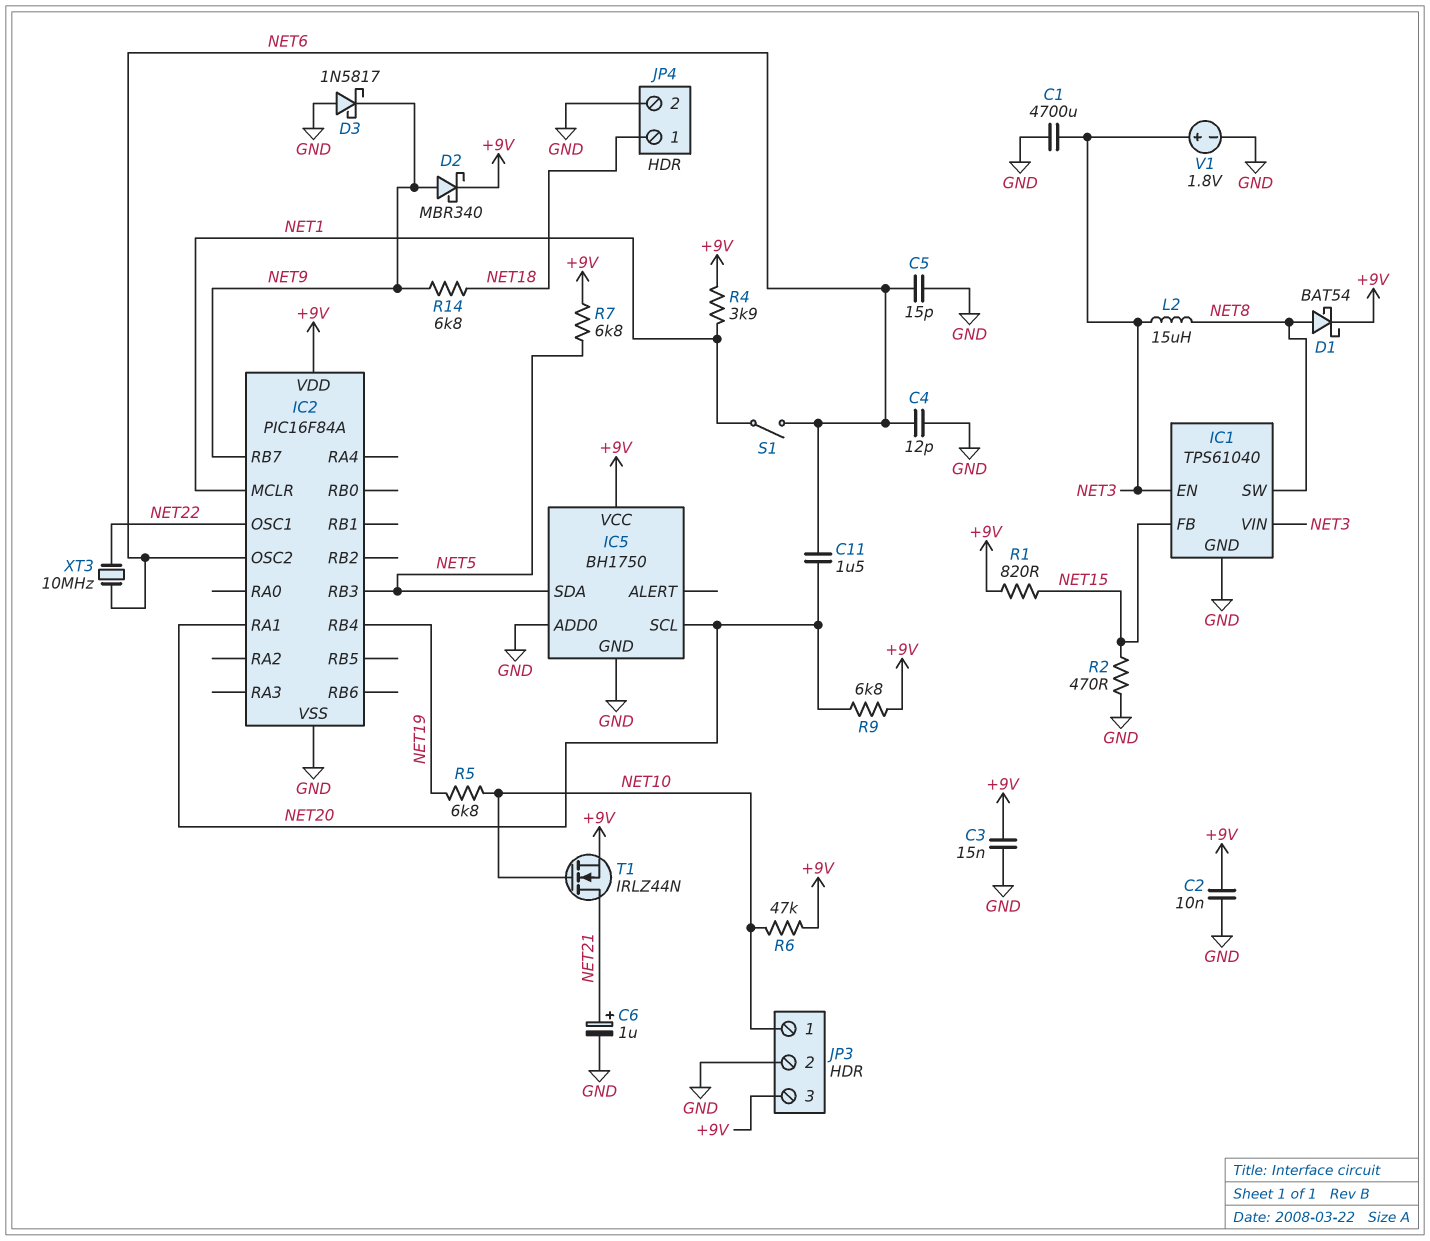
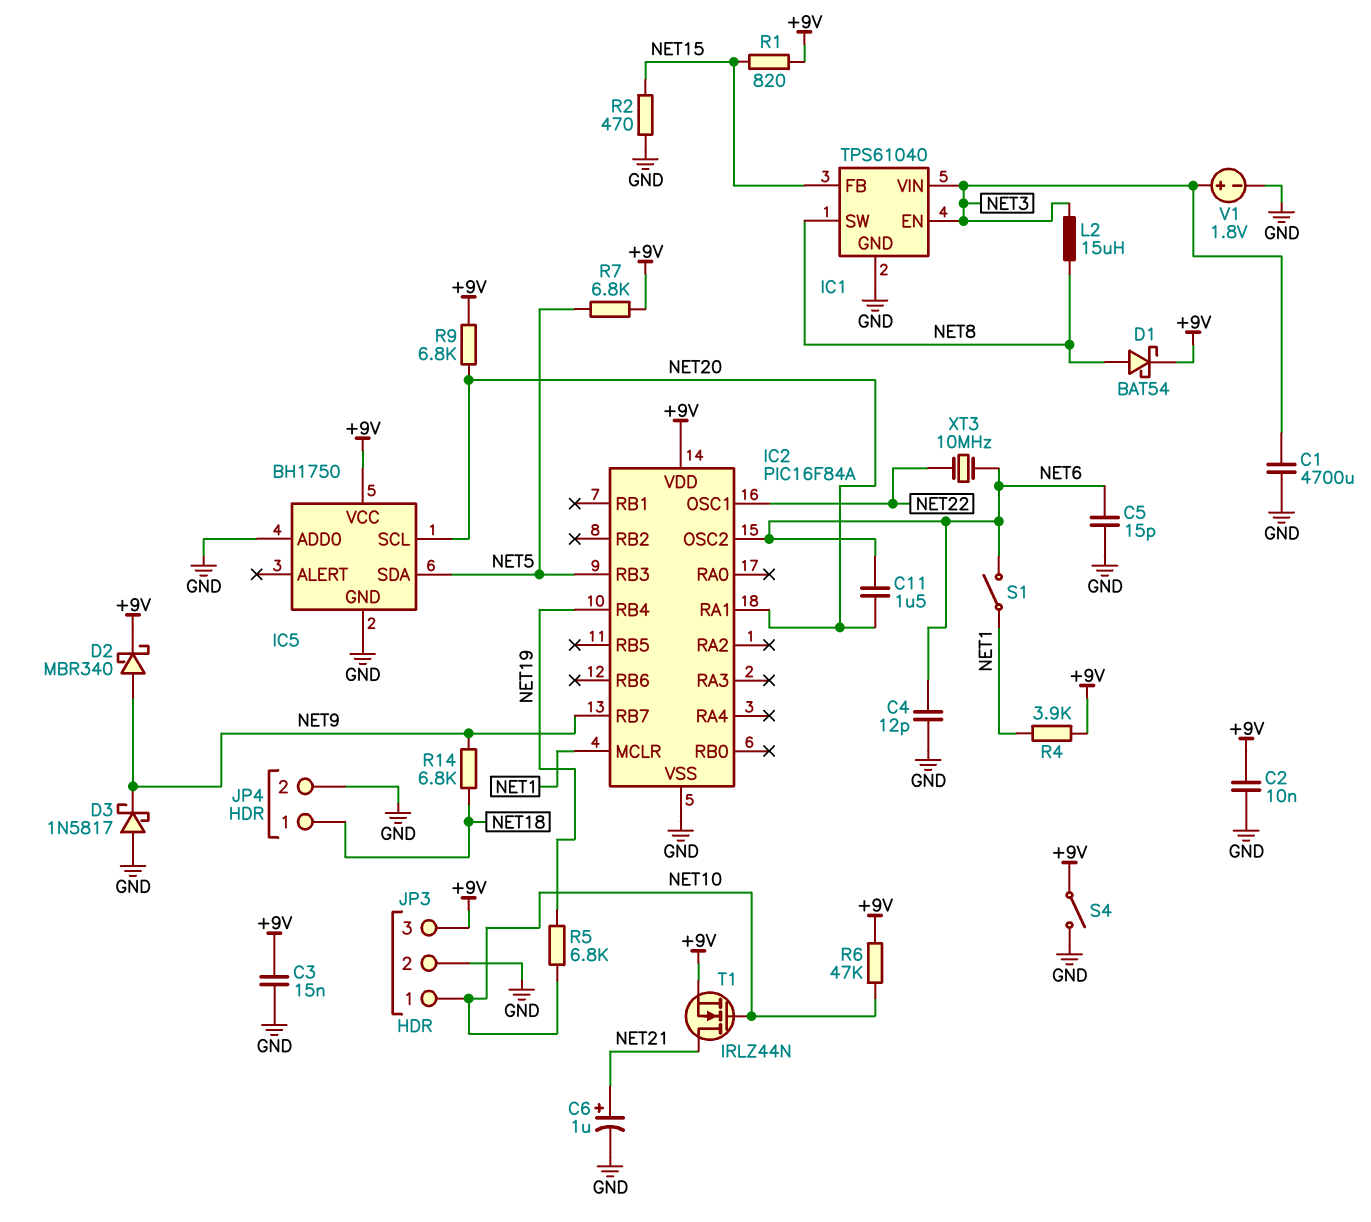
S4: none -> switch (+9V, GND)

